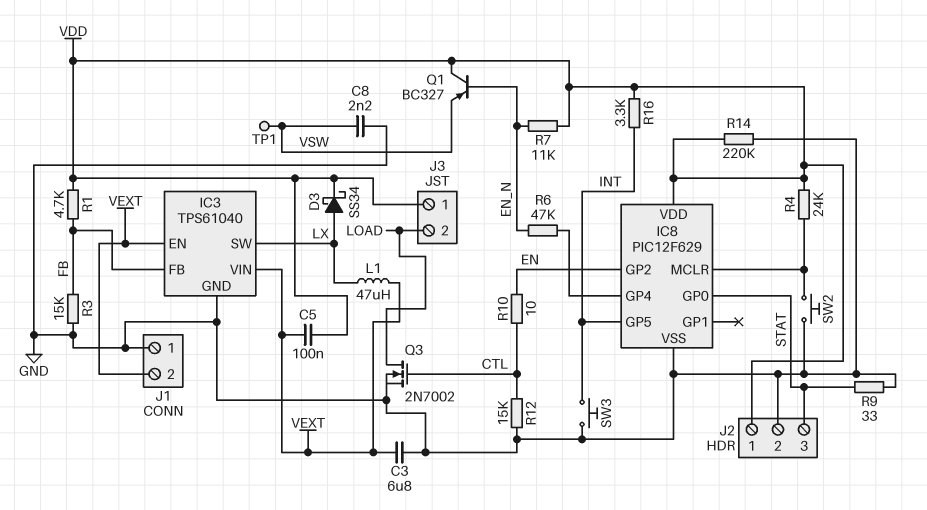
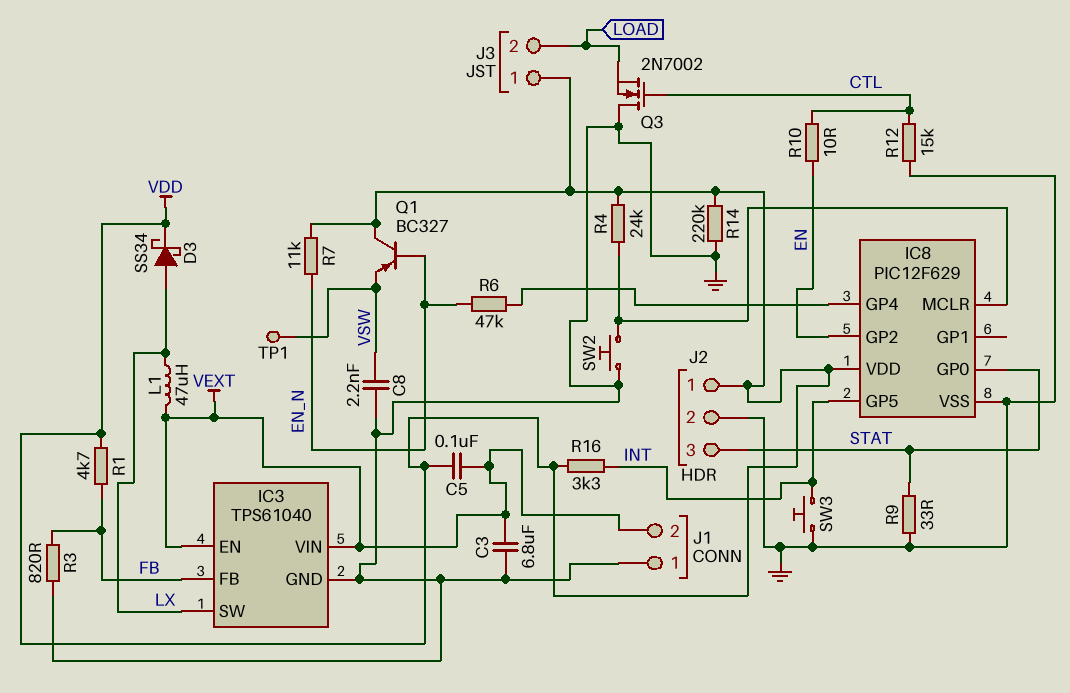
Q3: NMOS 2N7002 (G CTL, D LOAD, S GND) -> NMOS 2N7002 (G CTL, D GND, S LOAD)
R3: 15k (FB, GND) -> 820 (FB, GND)

